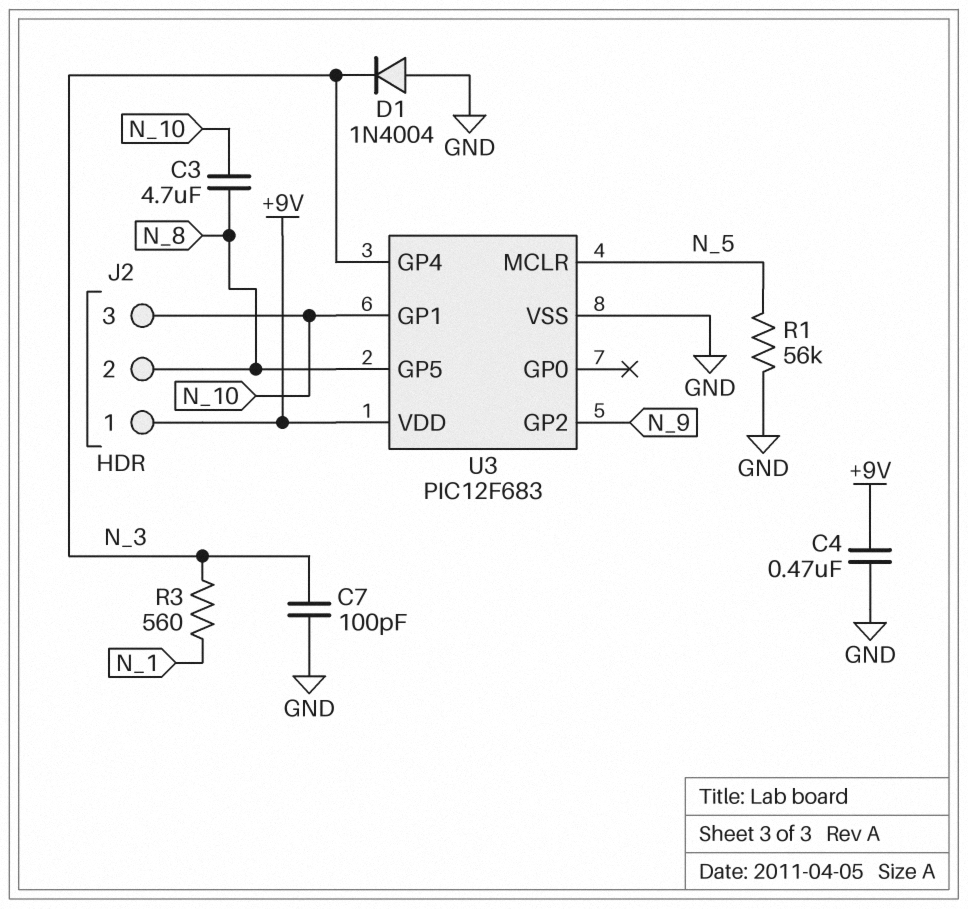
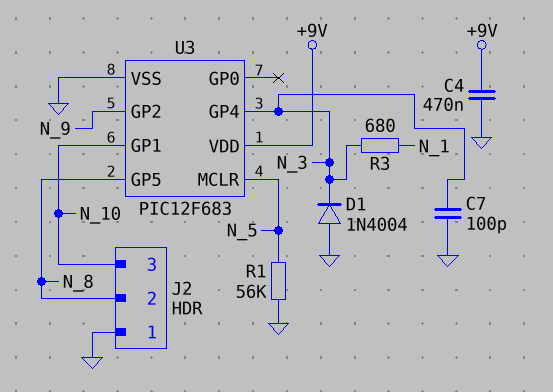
C3: 4.7uF (N_8, N_10) -> none
J2 pin 1: +9V -> GND
R3: 560 (N_1, N_3) -> 680 (N_1, N_3)

